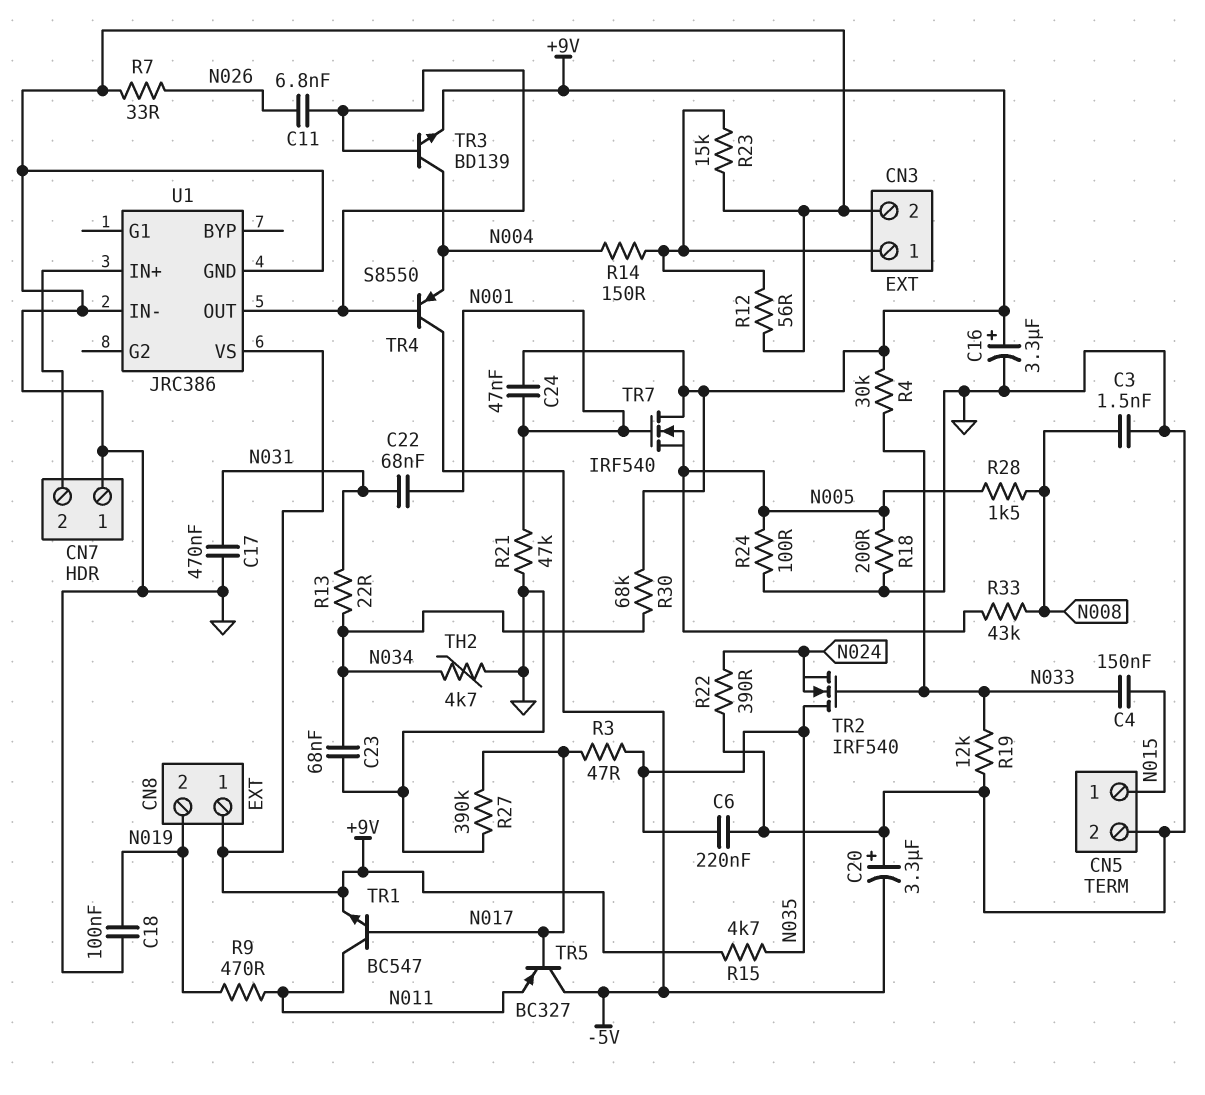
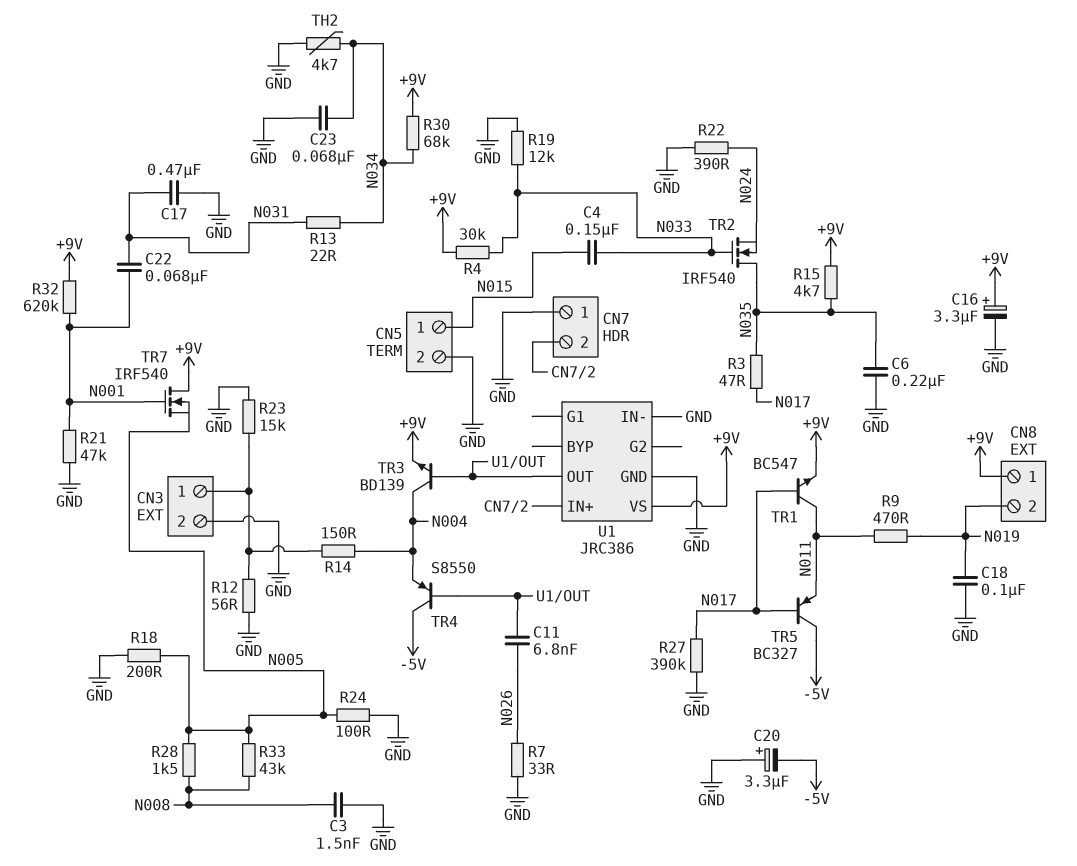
C24: 47nF (+9V, N001) -> none
R32: none -> 620k (+9V, N001)

